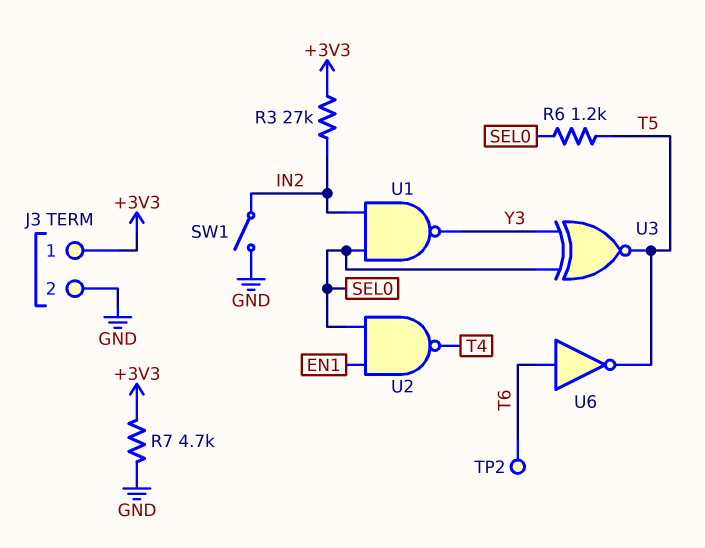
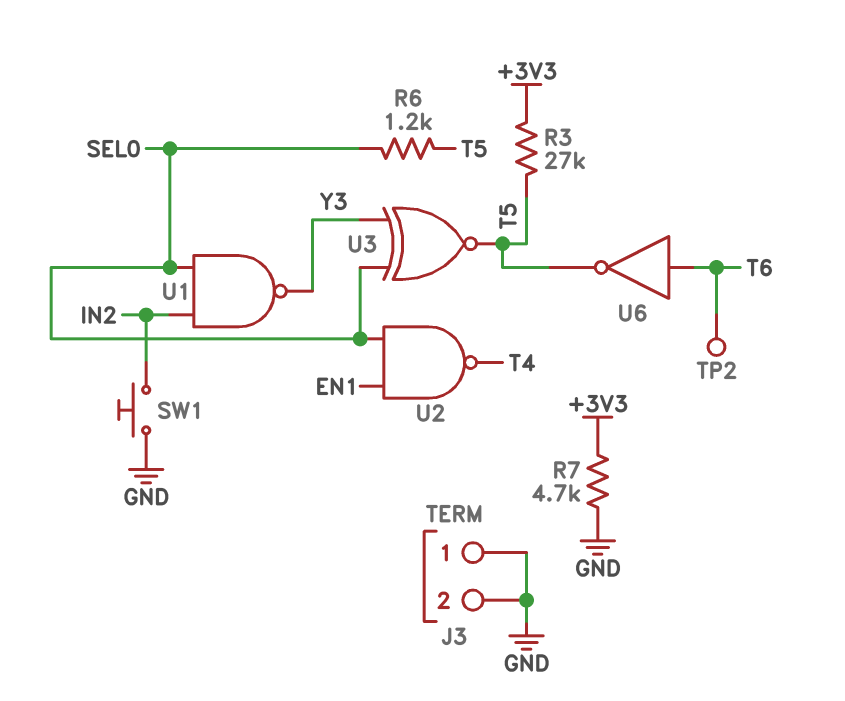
J3 pin 1: +3V3 -> GND
R3: 27k (+3V3, IN2) -> 27k (+3V3, T5)
SW1: switch (GND, IN2) -> button (GND, IN2)

